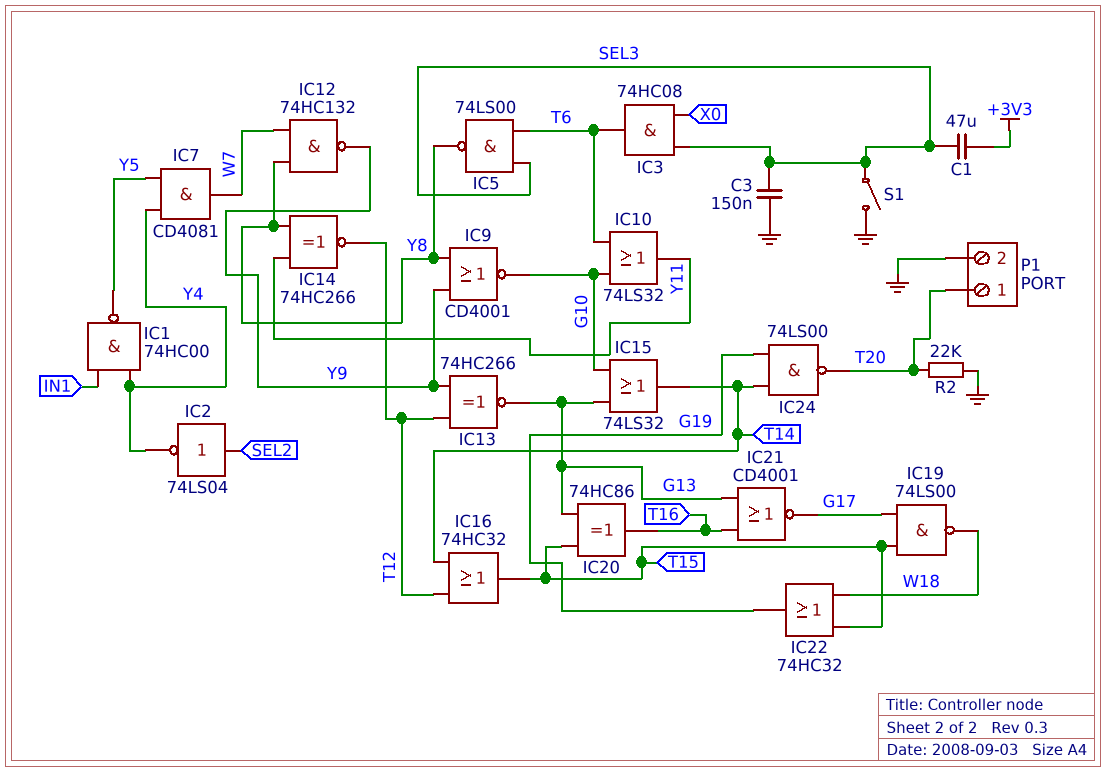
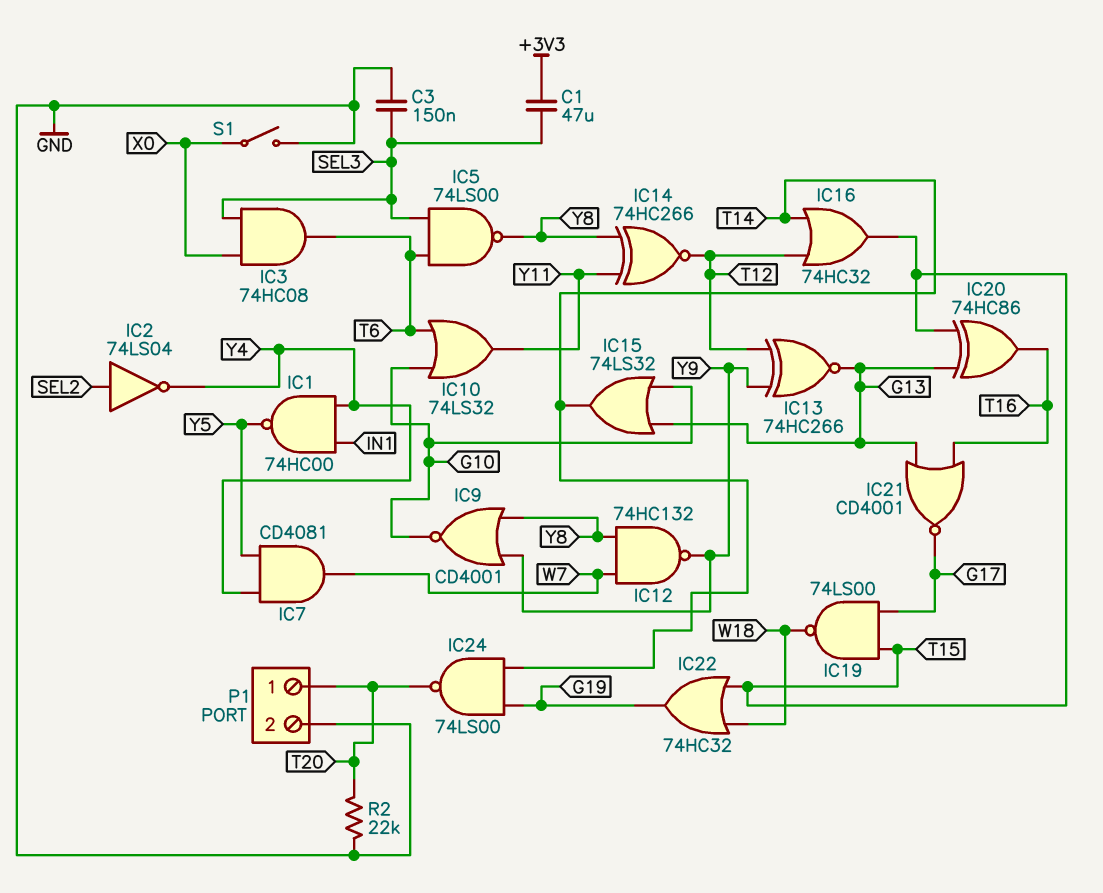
S1: switch (GND, SEL3) -> switch (GND, X0)

